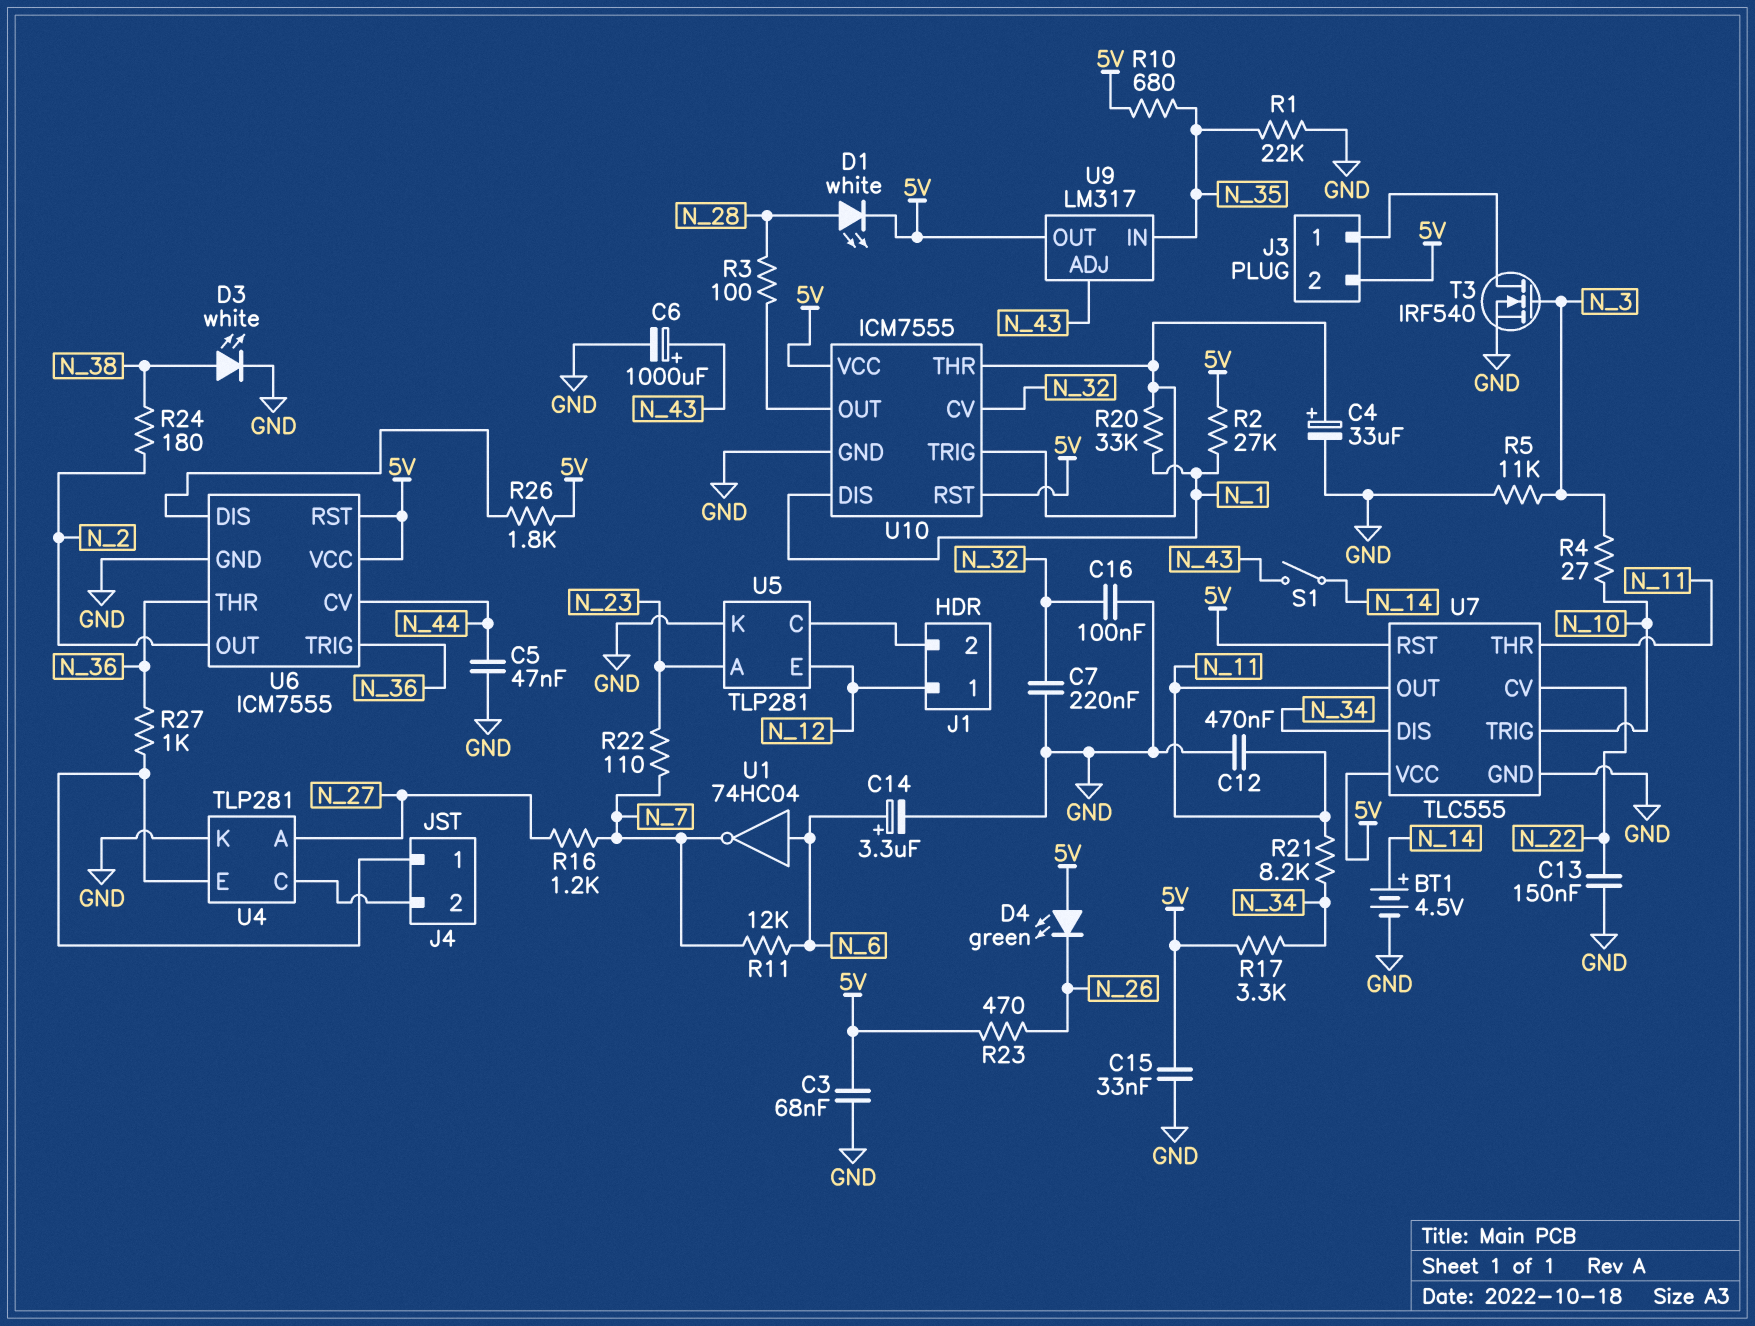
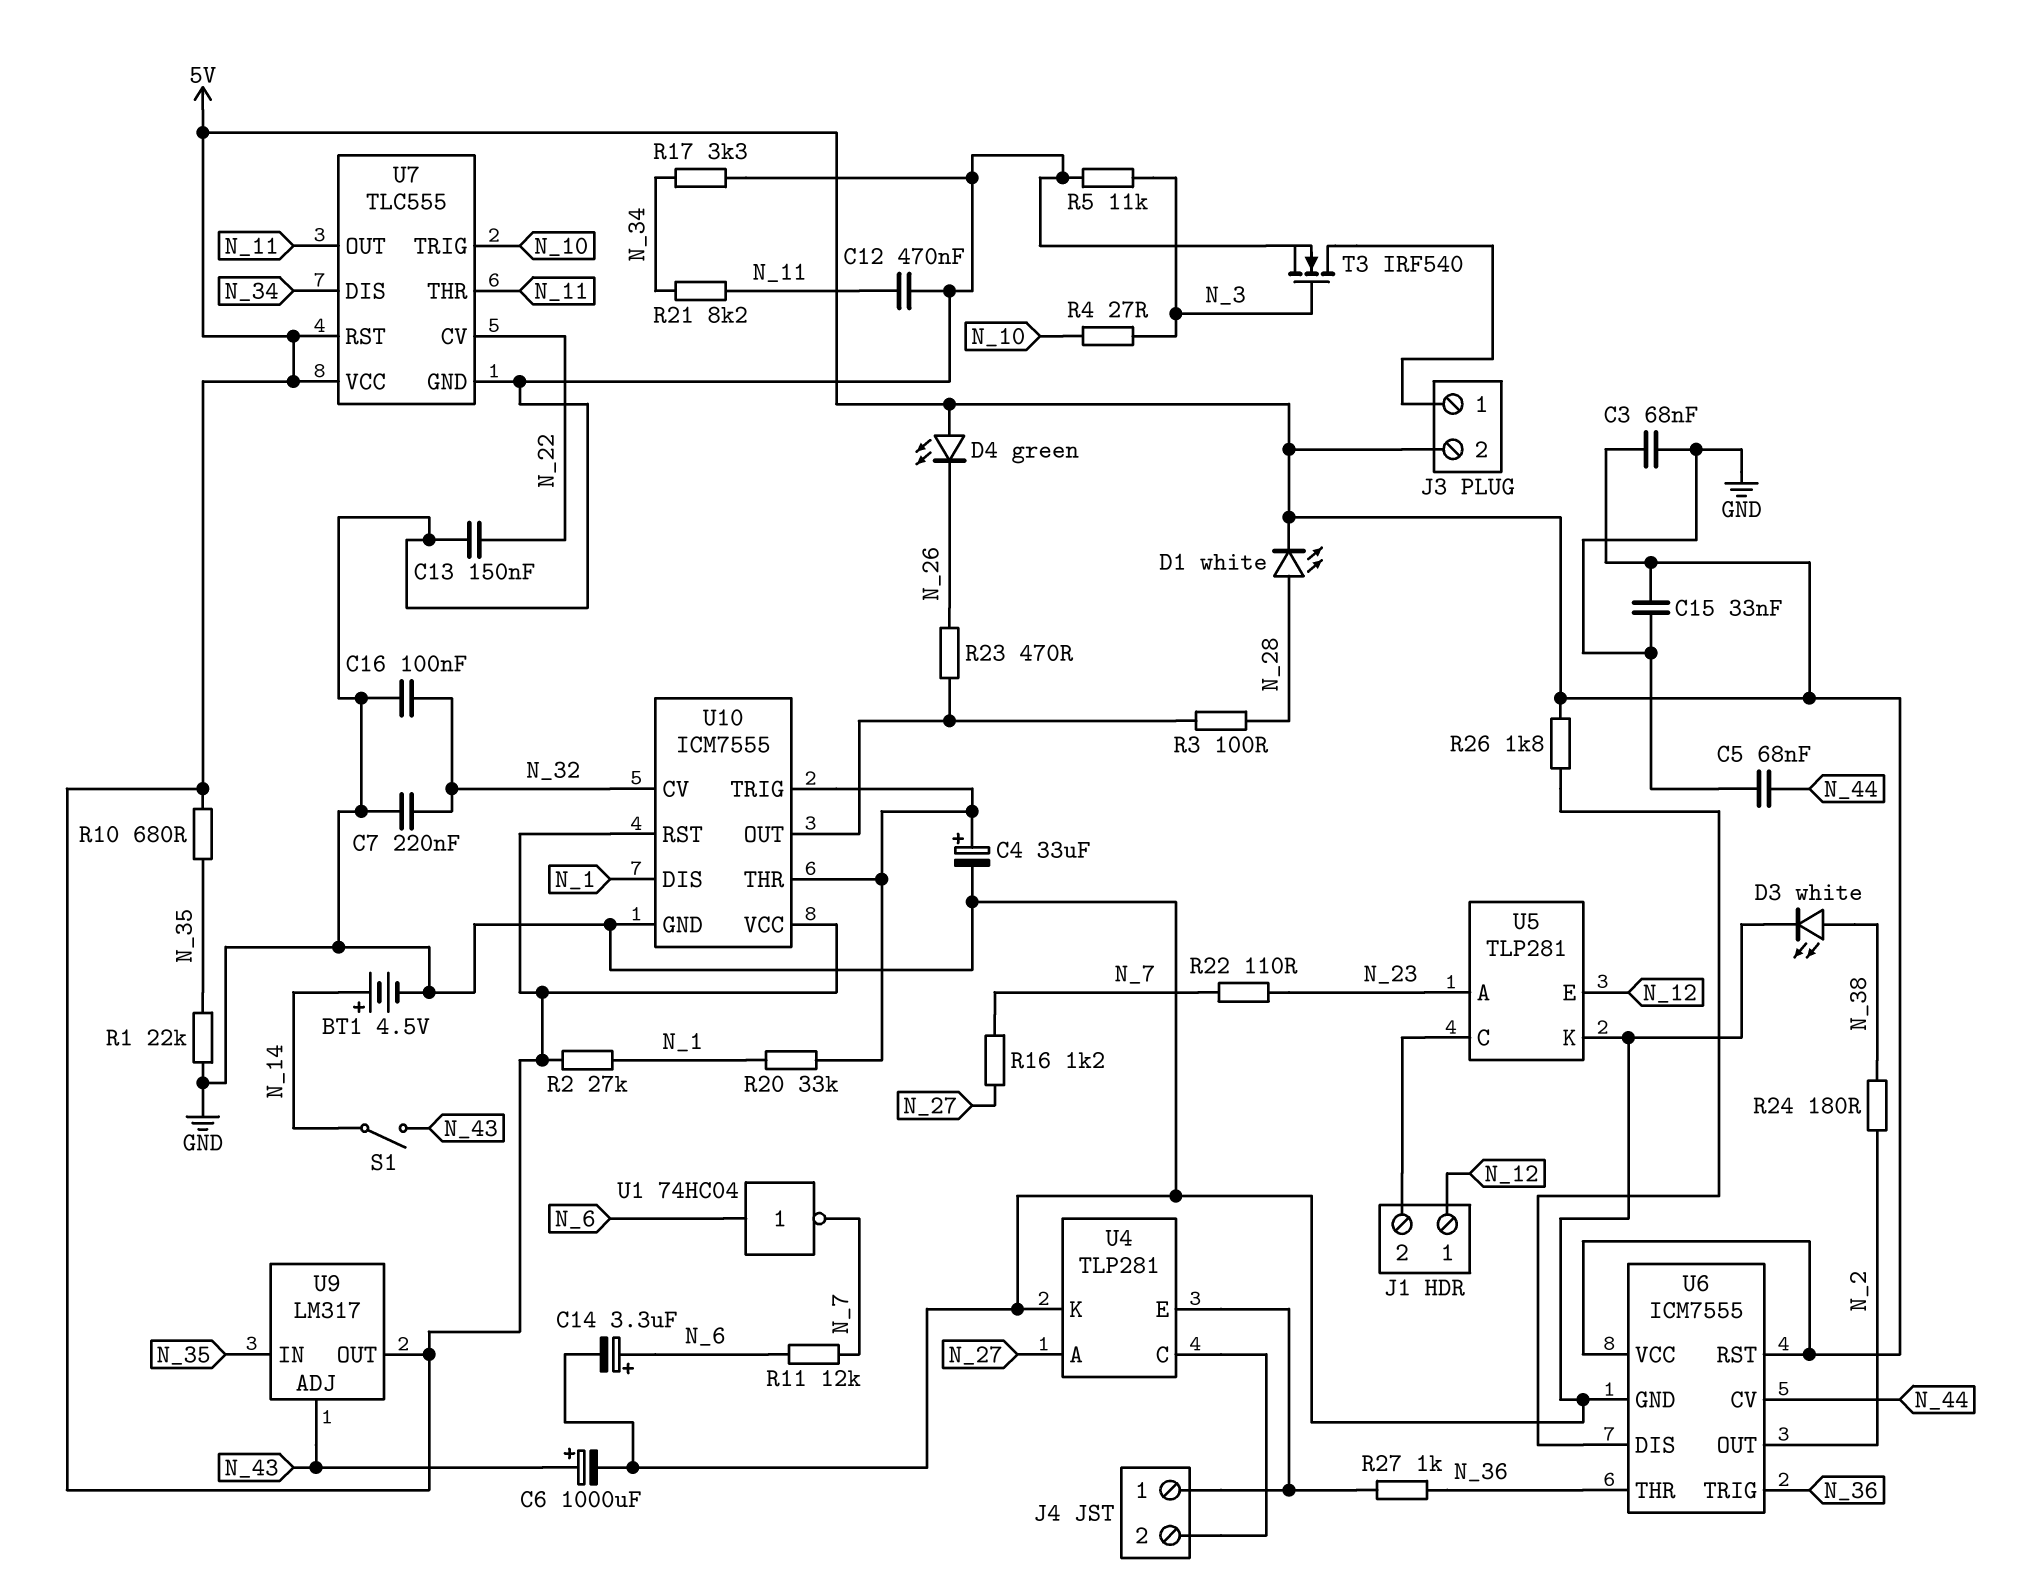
C5: 47nF (GND, N_44) -> 68nF (GND, N_44)
R17: 3.3k (5V, N_34) -> 3.3k (GND, N_34)
R23: 470 (5V, N_26) -> 470 (N_26, U10/OUT)

